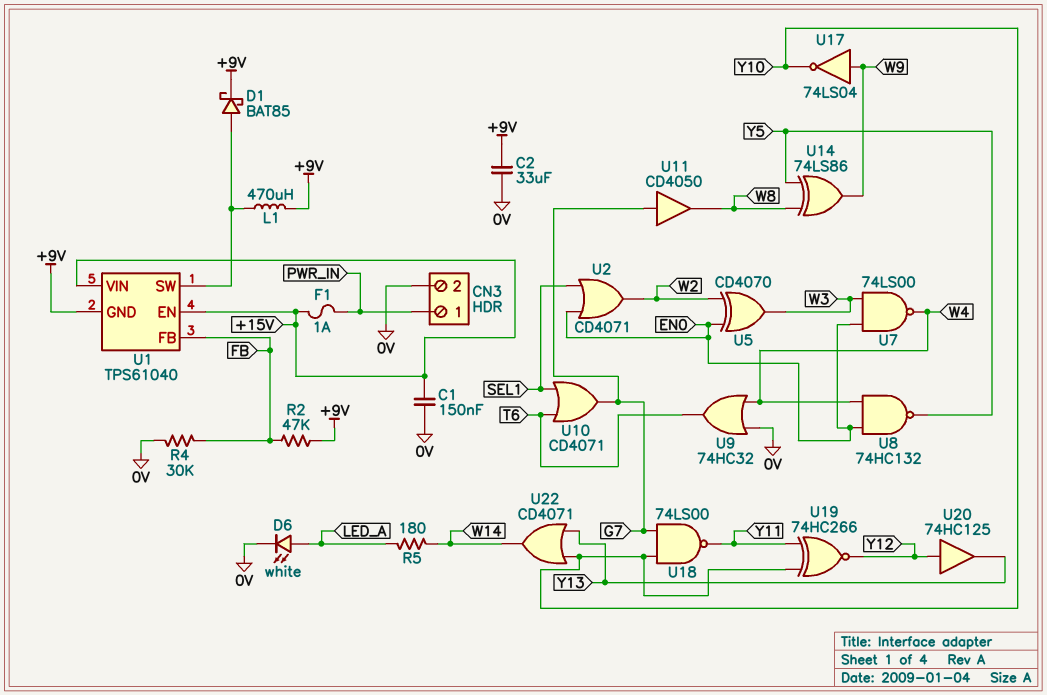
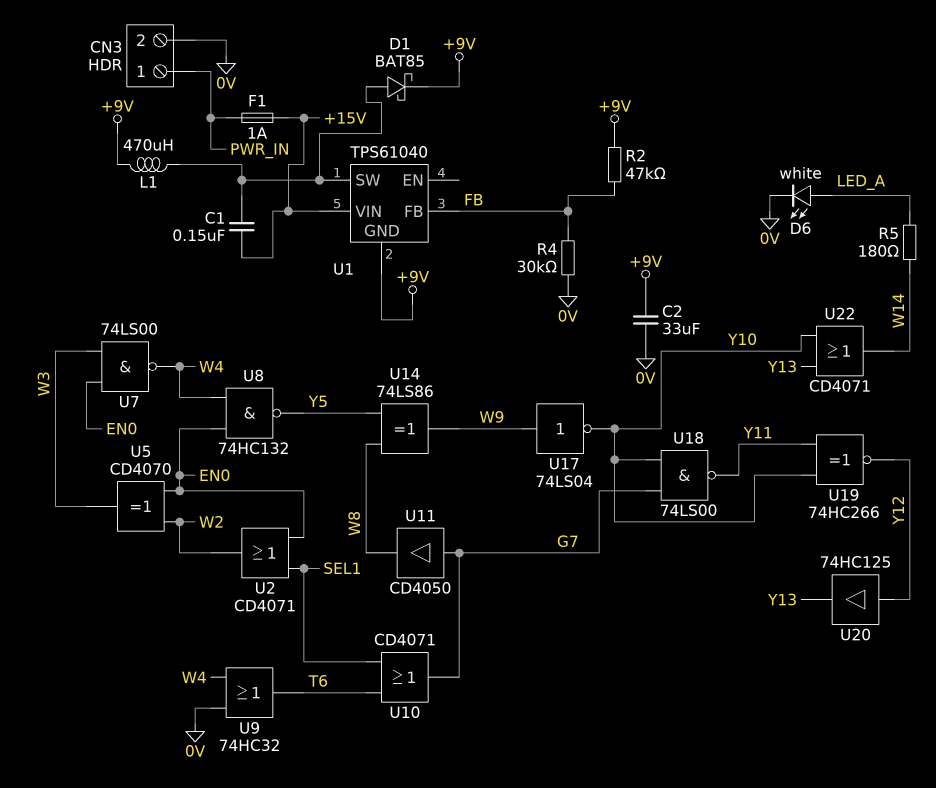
C1: 150nF (+15V, 0V) -> 150nF (+15V, U1/SW)
U1 pin EN: +15V -> none

